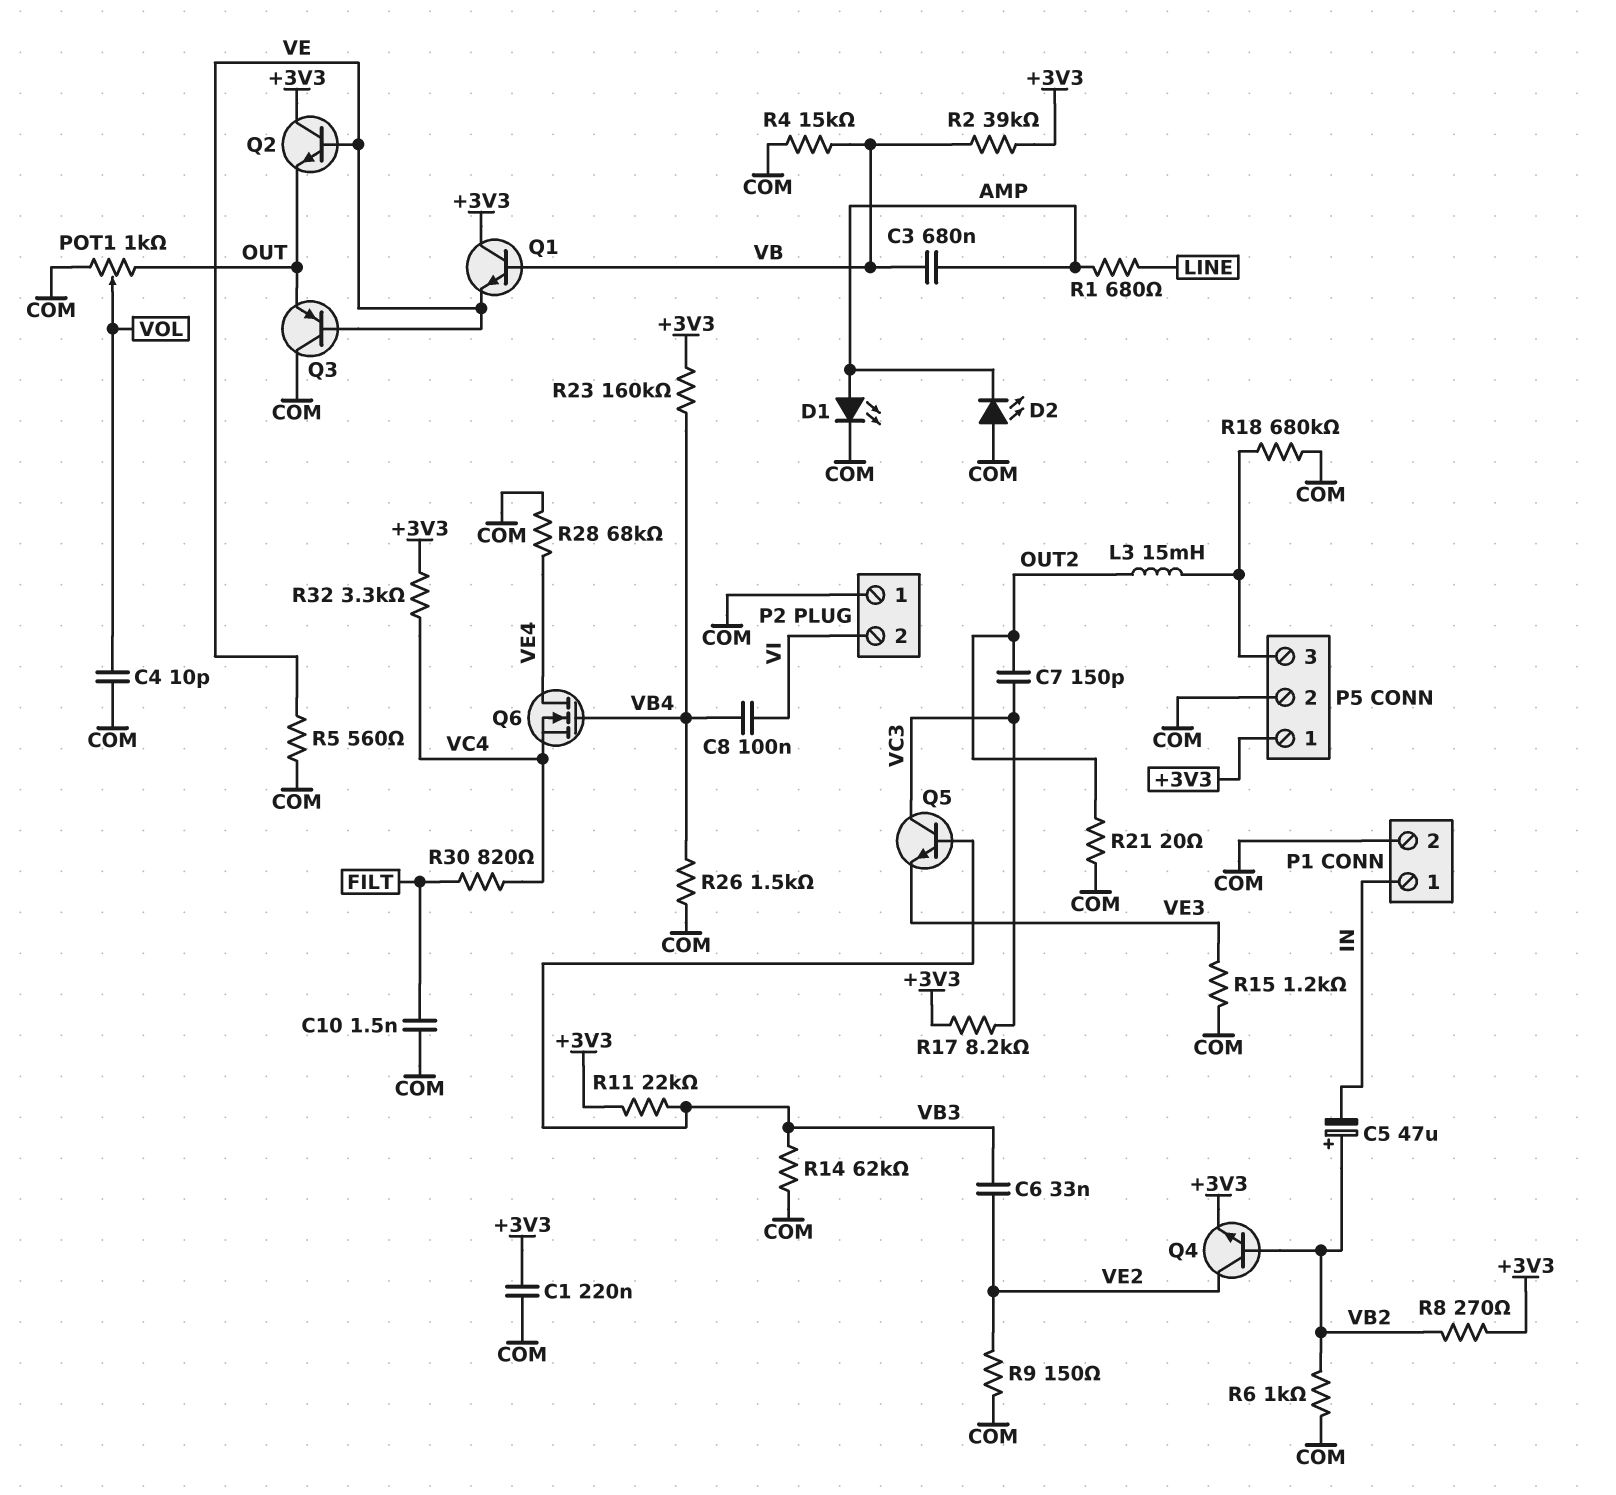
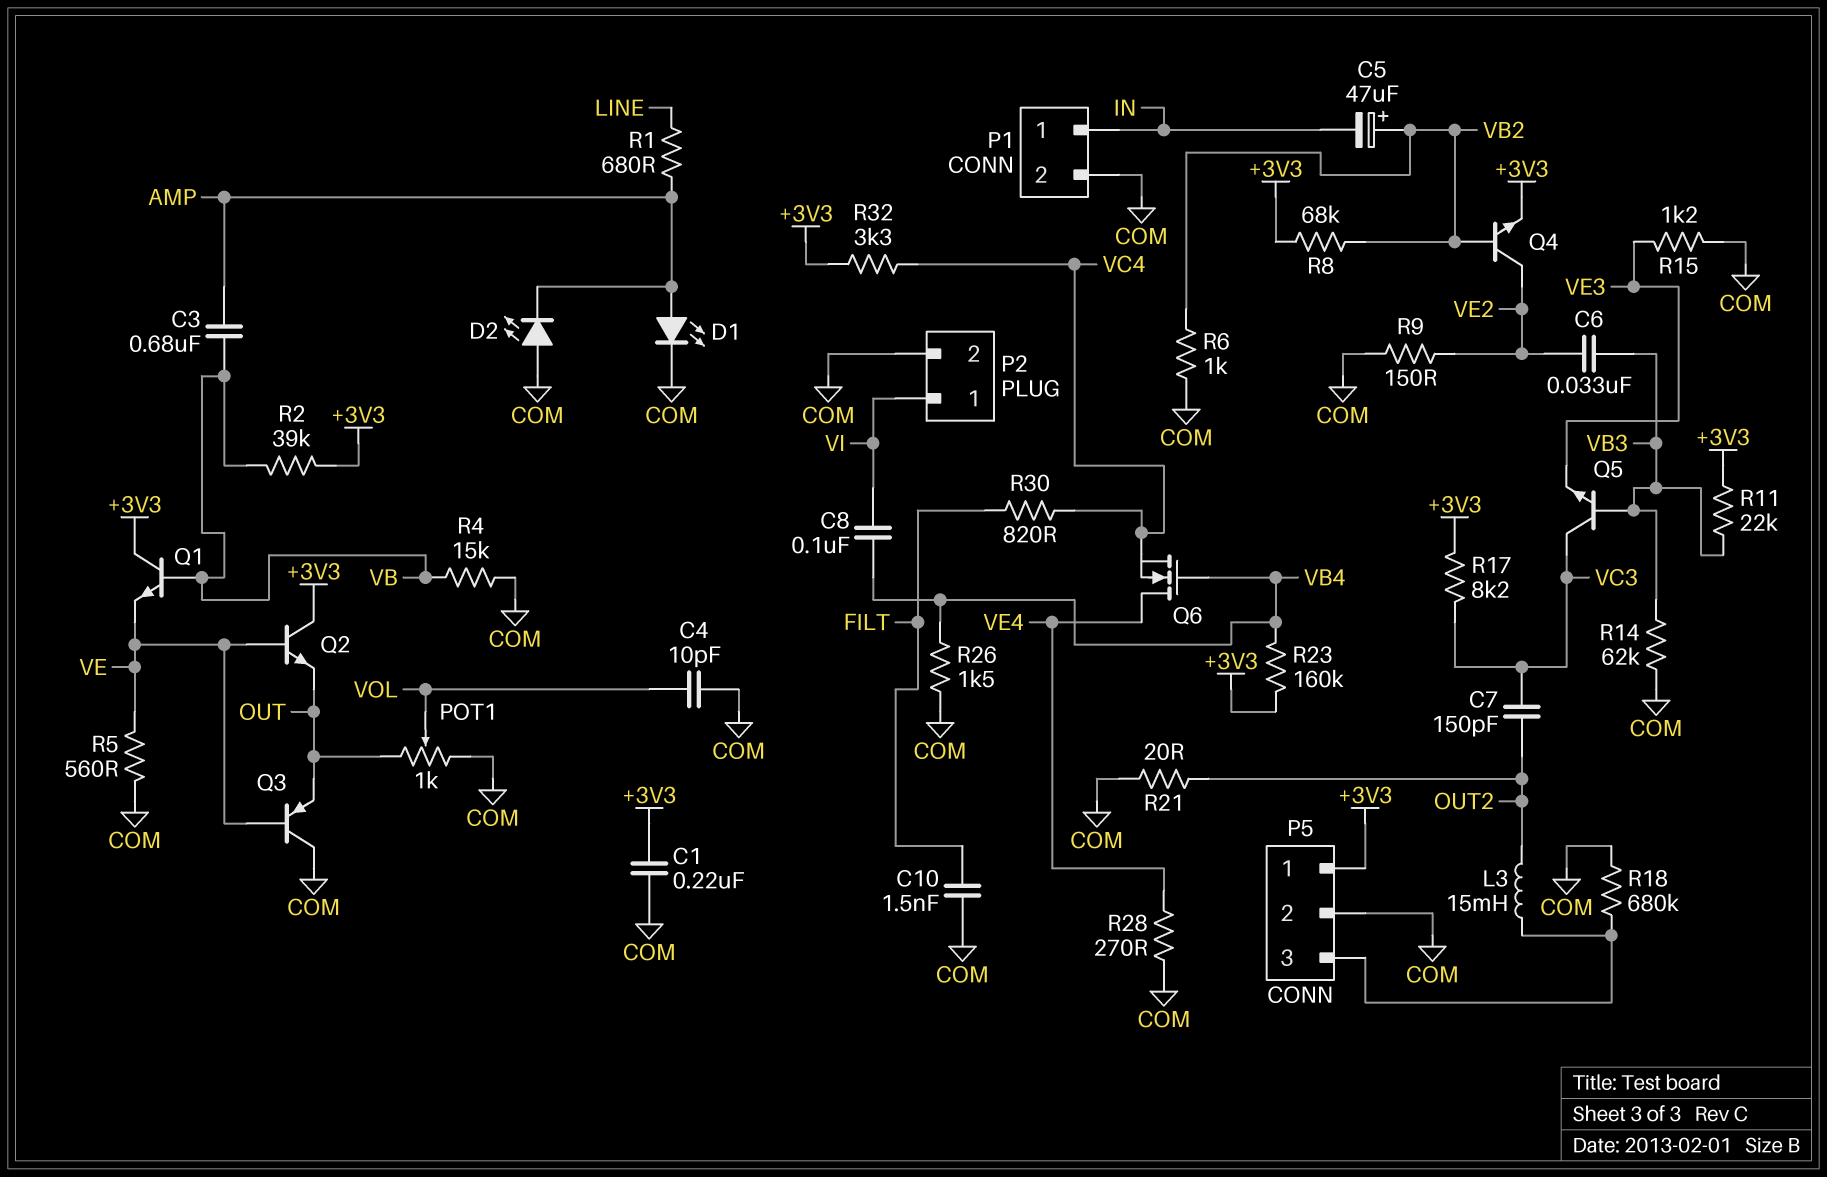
P2 pin 1: COM -> VI
P2 pin 2: VI -> COM
R8: 270 (+3V3, VB2) -> 68k (+3V3, VB2)
R28: 68k (COM, VE4) -> 270 (COM, VE4)

